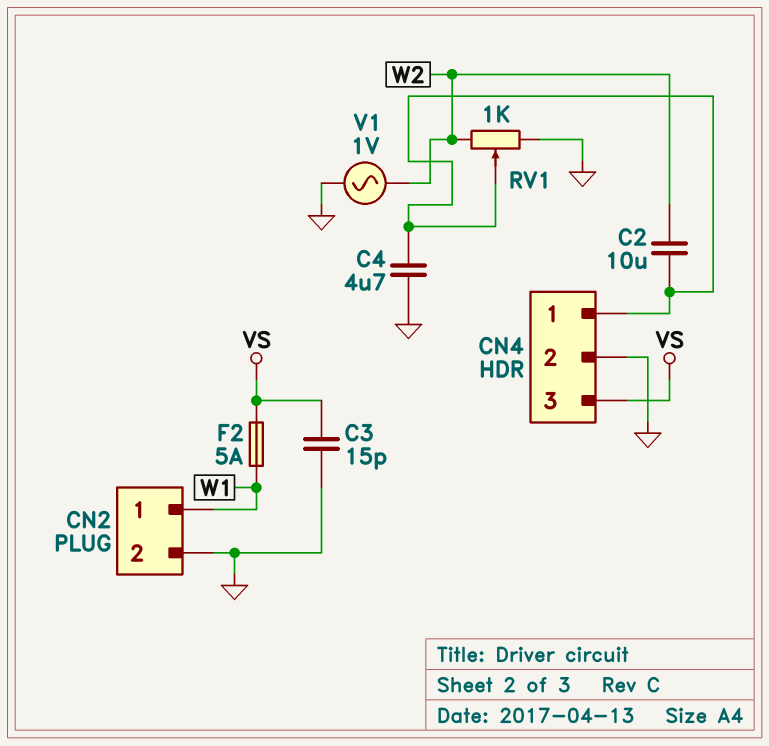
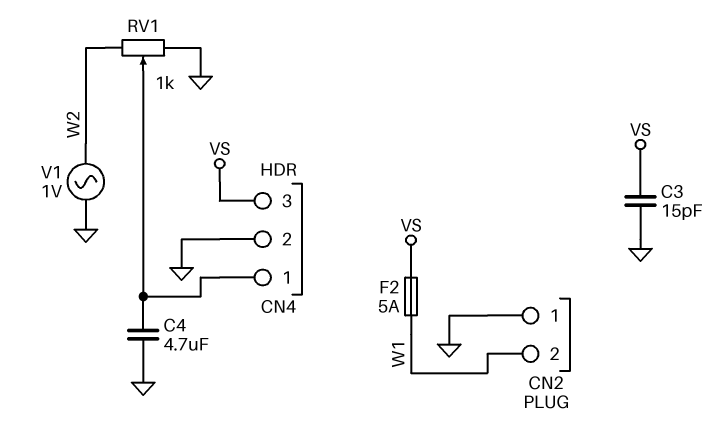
C2: 10uF (CN4/1, W2) -> none
CN2 pin 1: W1 -> GND
CN2 pin 2: GND -> W1

